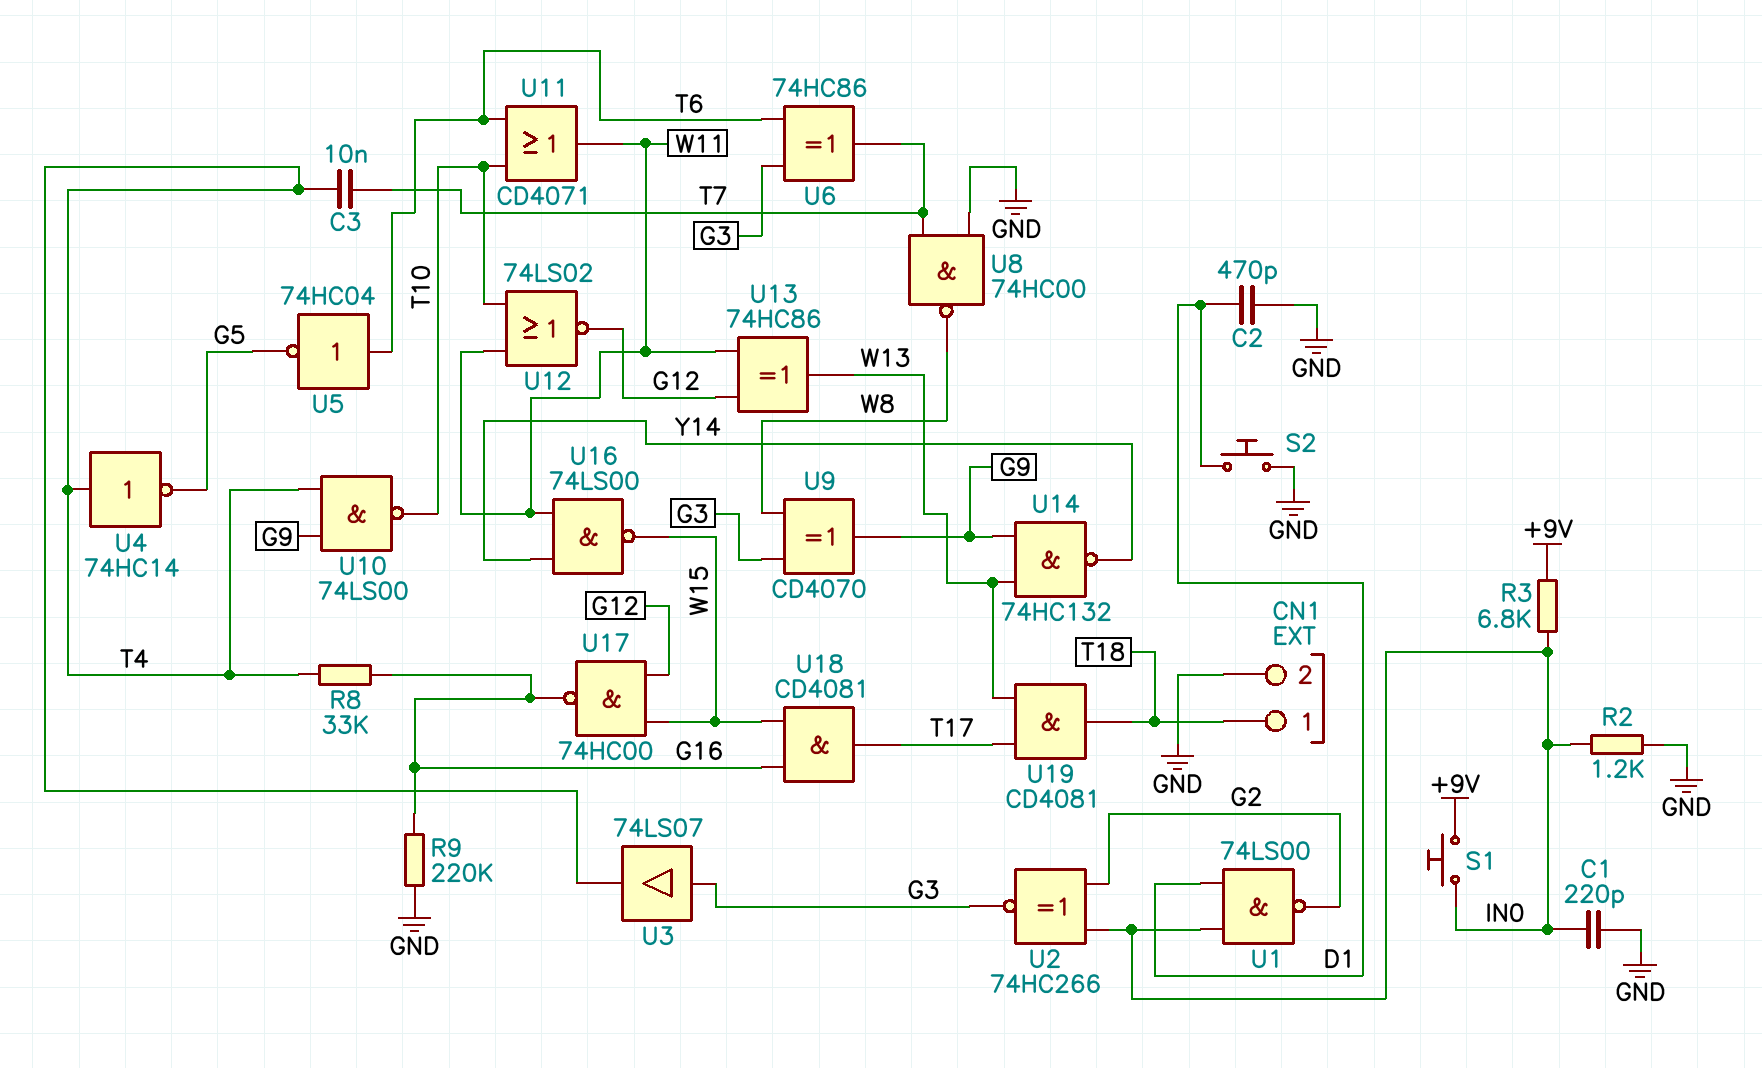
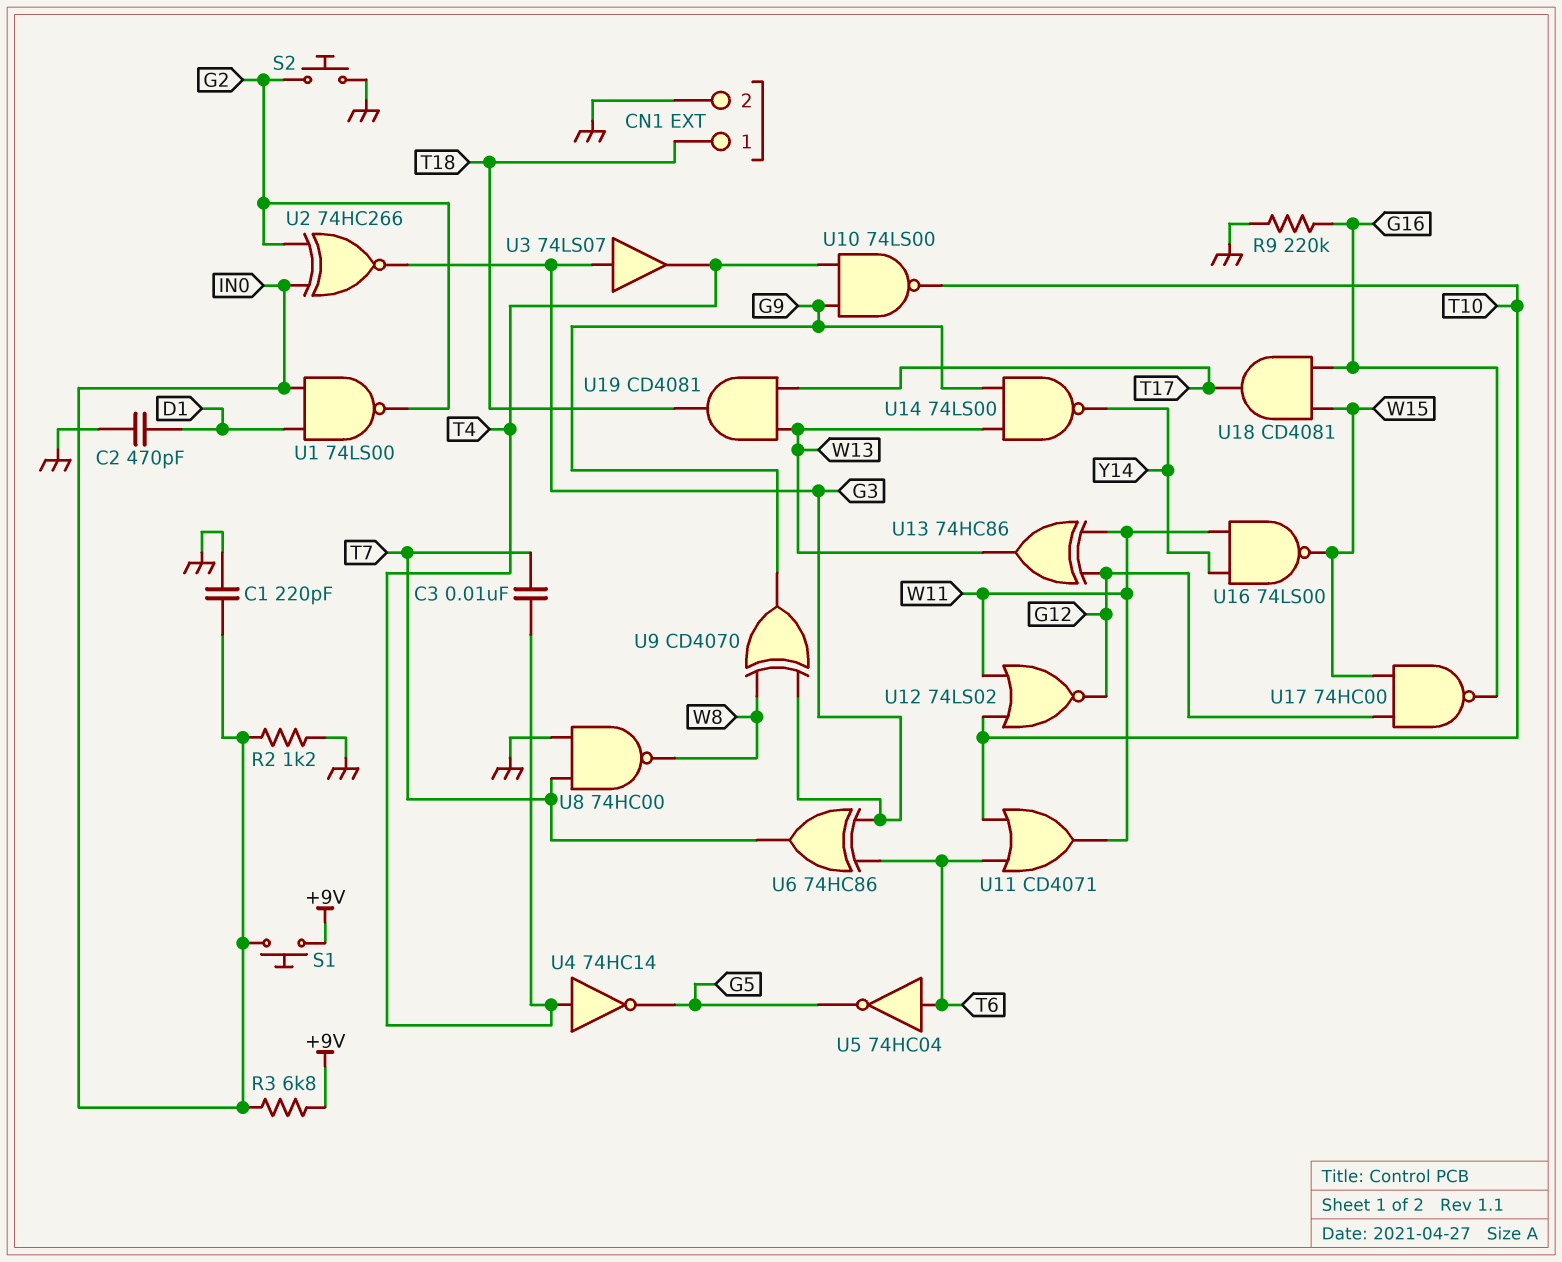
R8: 33k (G16, T4) -> none
S2: button (D1, GND) -> button (G2, GND)
U14: NAND 74HC132 (in G9, in W13, out Y14) -> NAND 74LS00 (in G9, in W13, out Y14)

